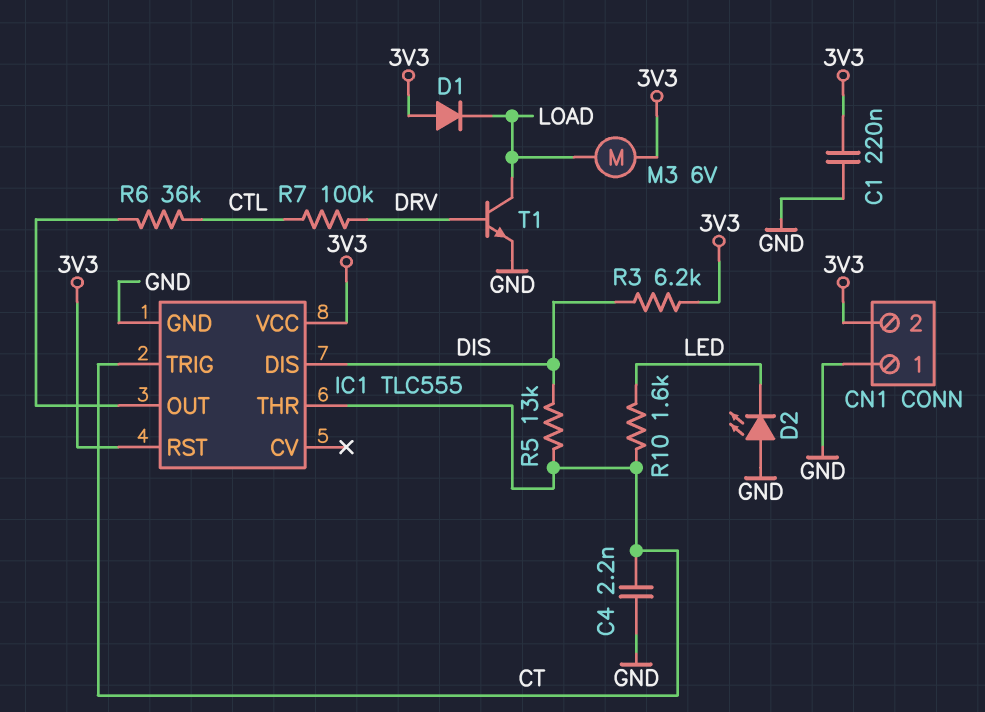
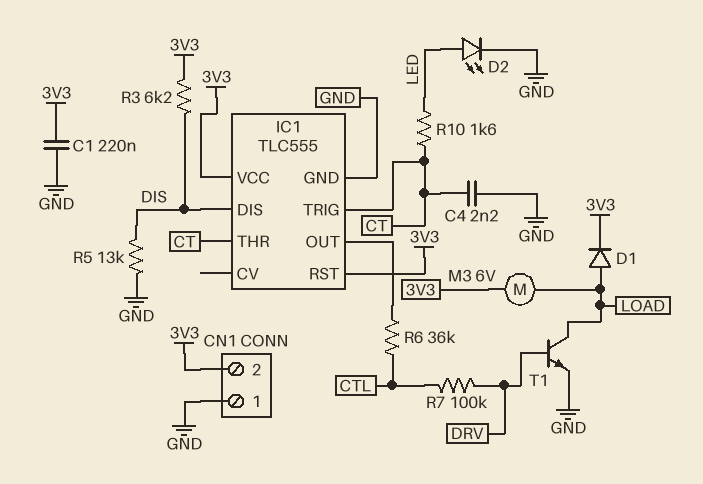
D1: diode (A 3V3, K LOAD) -> diode (A LOAD, K 3V3)
D2: LED (A GND, K LED) -> LED (A LED, K GND)
R5: 13k (CT, DIS) -> 13k (DIS, GND)

